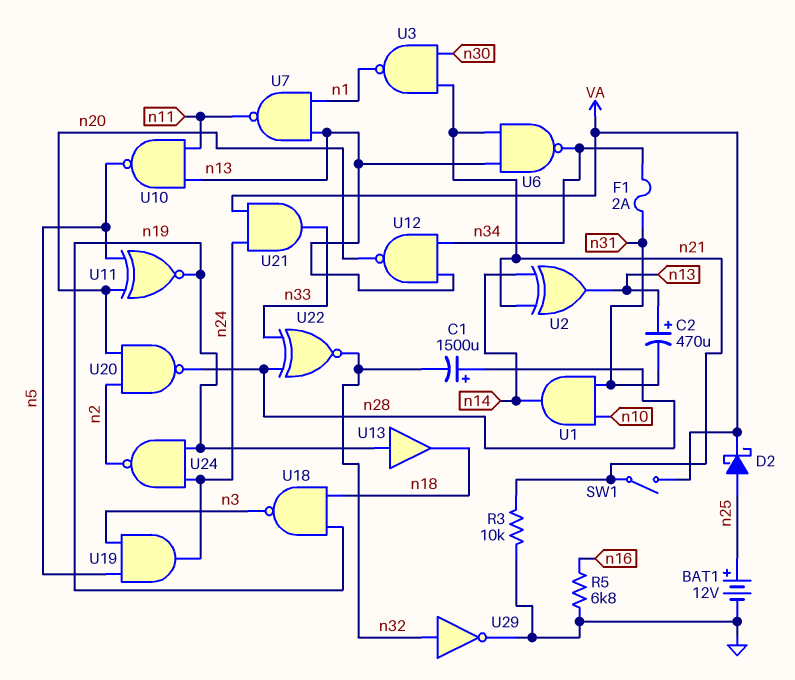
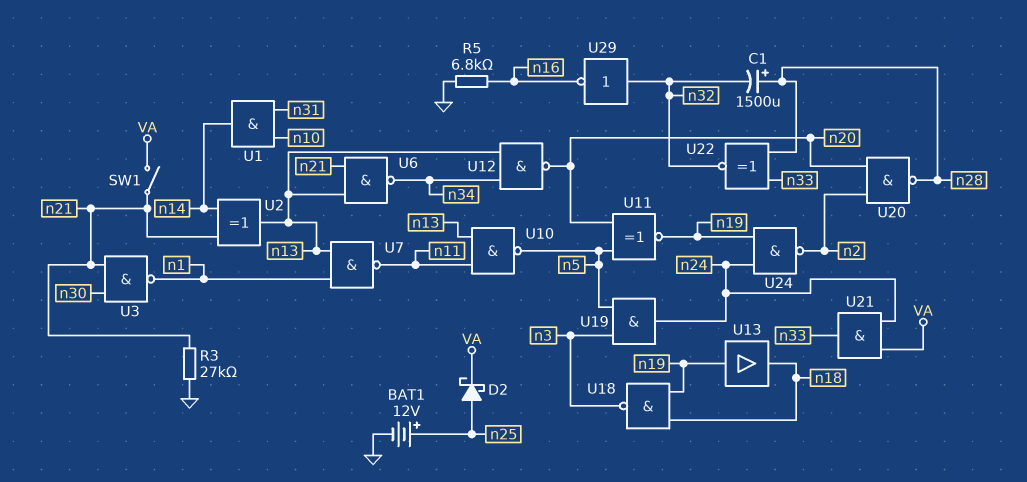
C2: 470uF (plus n13, minus n31) -> none
F1: 2A (n31, n34) -> none
R3: 10k (GND, n21) -> 27k (GND, n21)
U29: NOT (in n32, out GND) -> NOT (in n32, out n16)

